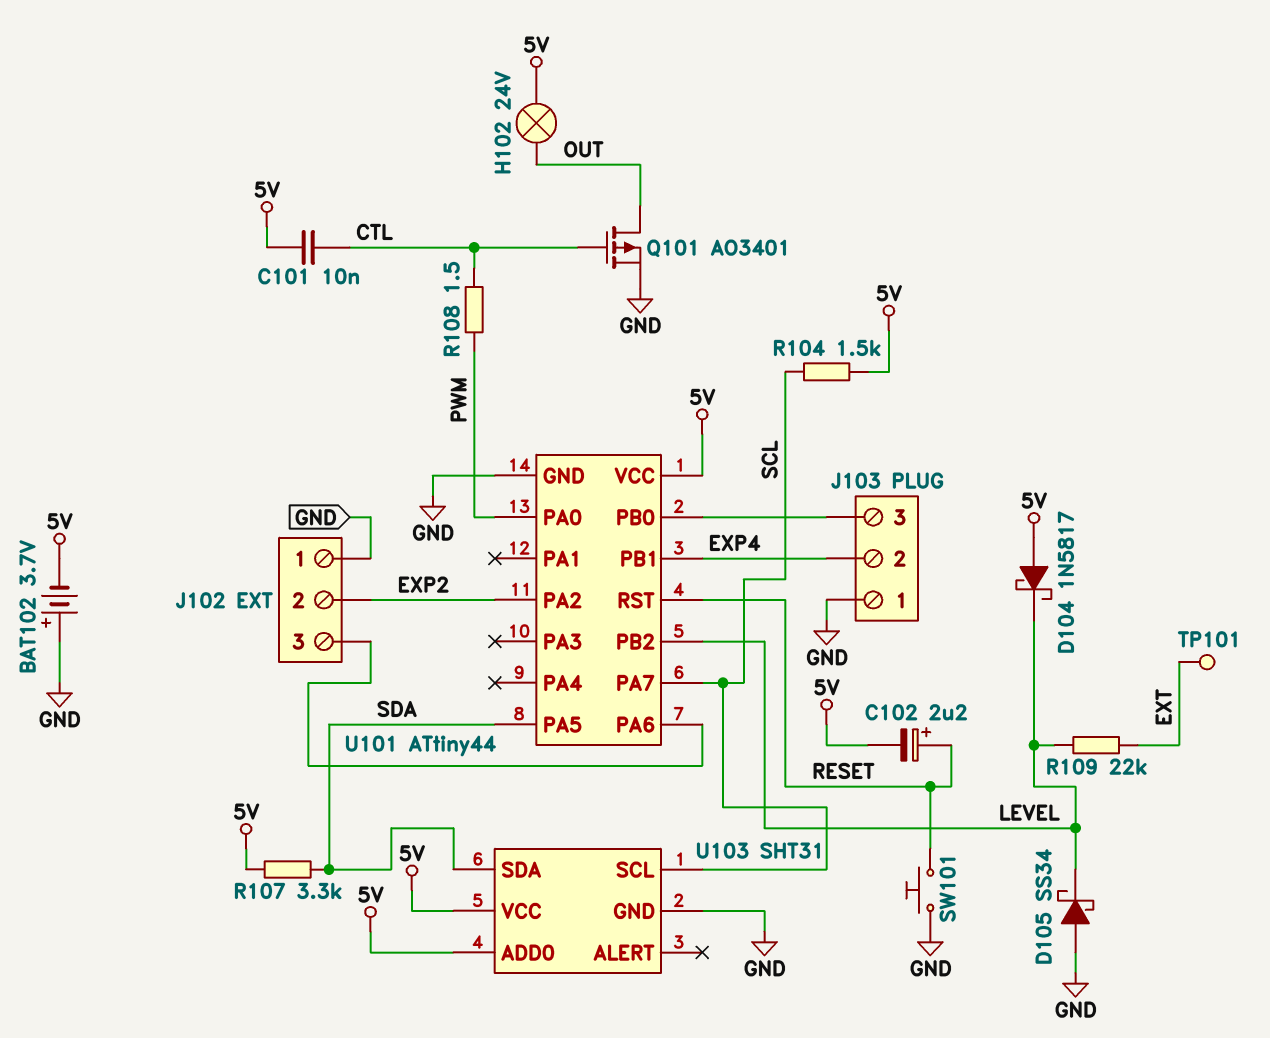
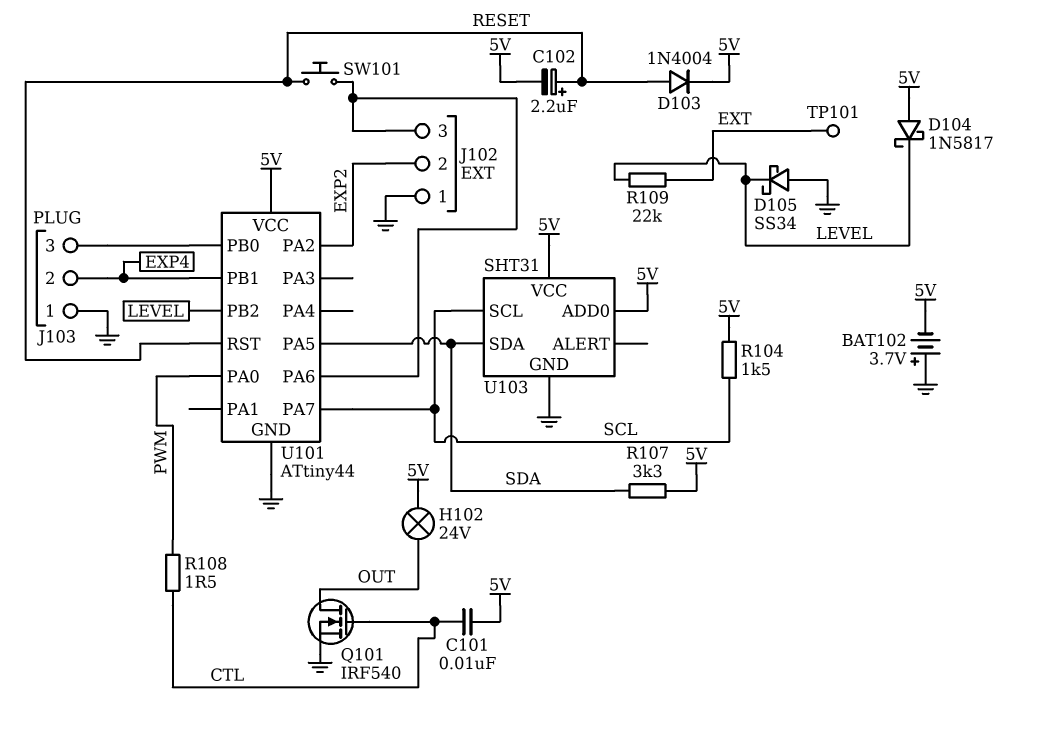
D103: none -> diode 1N4004 (A RESET, K 5V)
Q101: PMOS AO3401 (G CTL, D OUT, S GND) -> NMOS IRF540 (G CTL, D OUT, S GND)
SW101: button (GND, RESET) -> button (J102/3, RESET)

